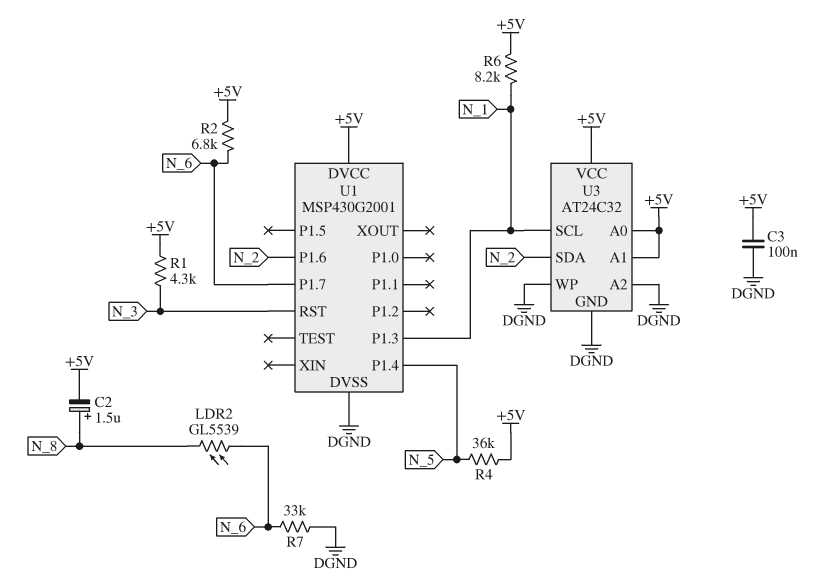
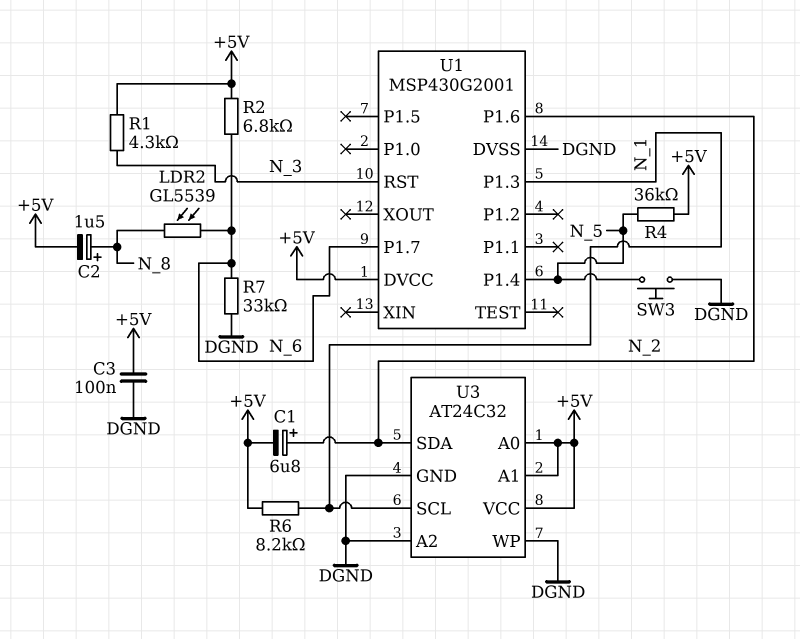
C1: none -> 6.8uF (plus N_2, minus +5V)
SW3: none -> button (DGND, N_5)

